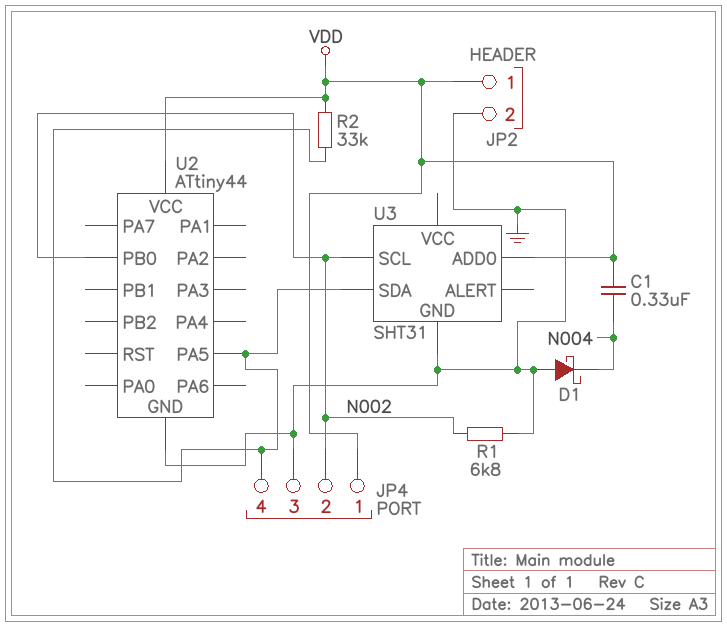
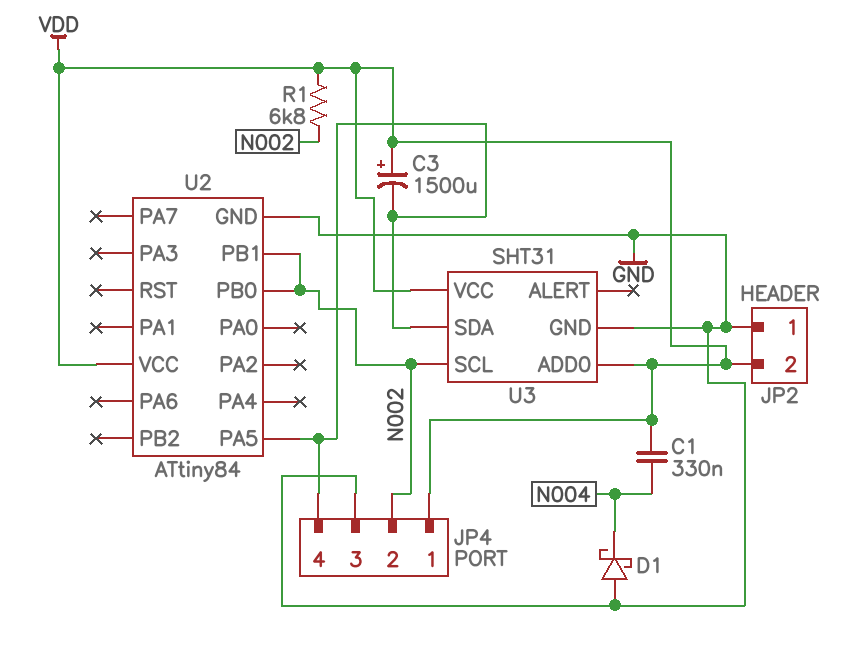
C3: none -> 1500uF (plus VDD, minus JP4/4)
JP2 pin 1: VDD -> GND
JP2 pin 2: GND -> VDD
R1: 6.8k (GND, N002) -> 6.8k (N002, VDD)
R2: 33k (JP4/4, VDD) -> none
U2: ATtiny44 -> ATtiny84
U2 pin PB1: none -> N002
U3 pin VCC: none -> VDD

